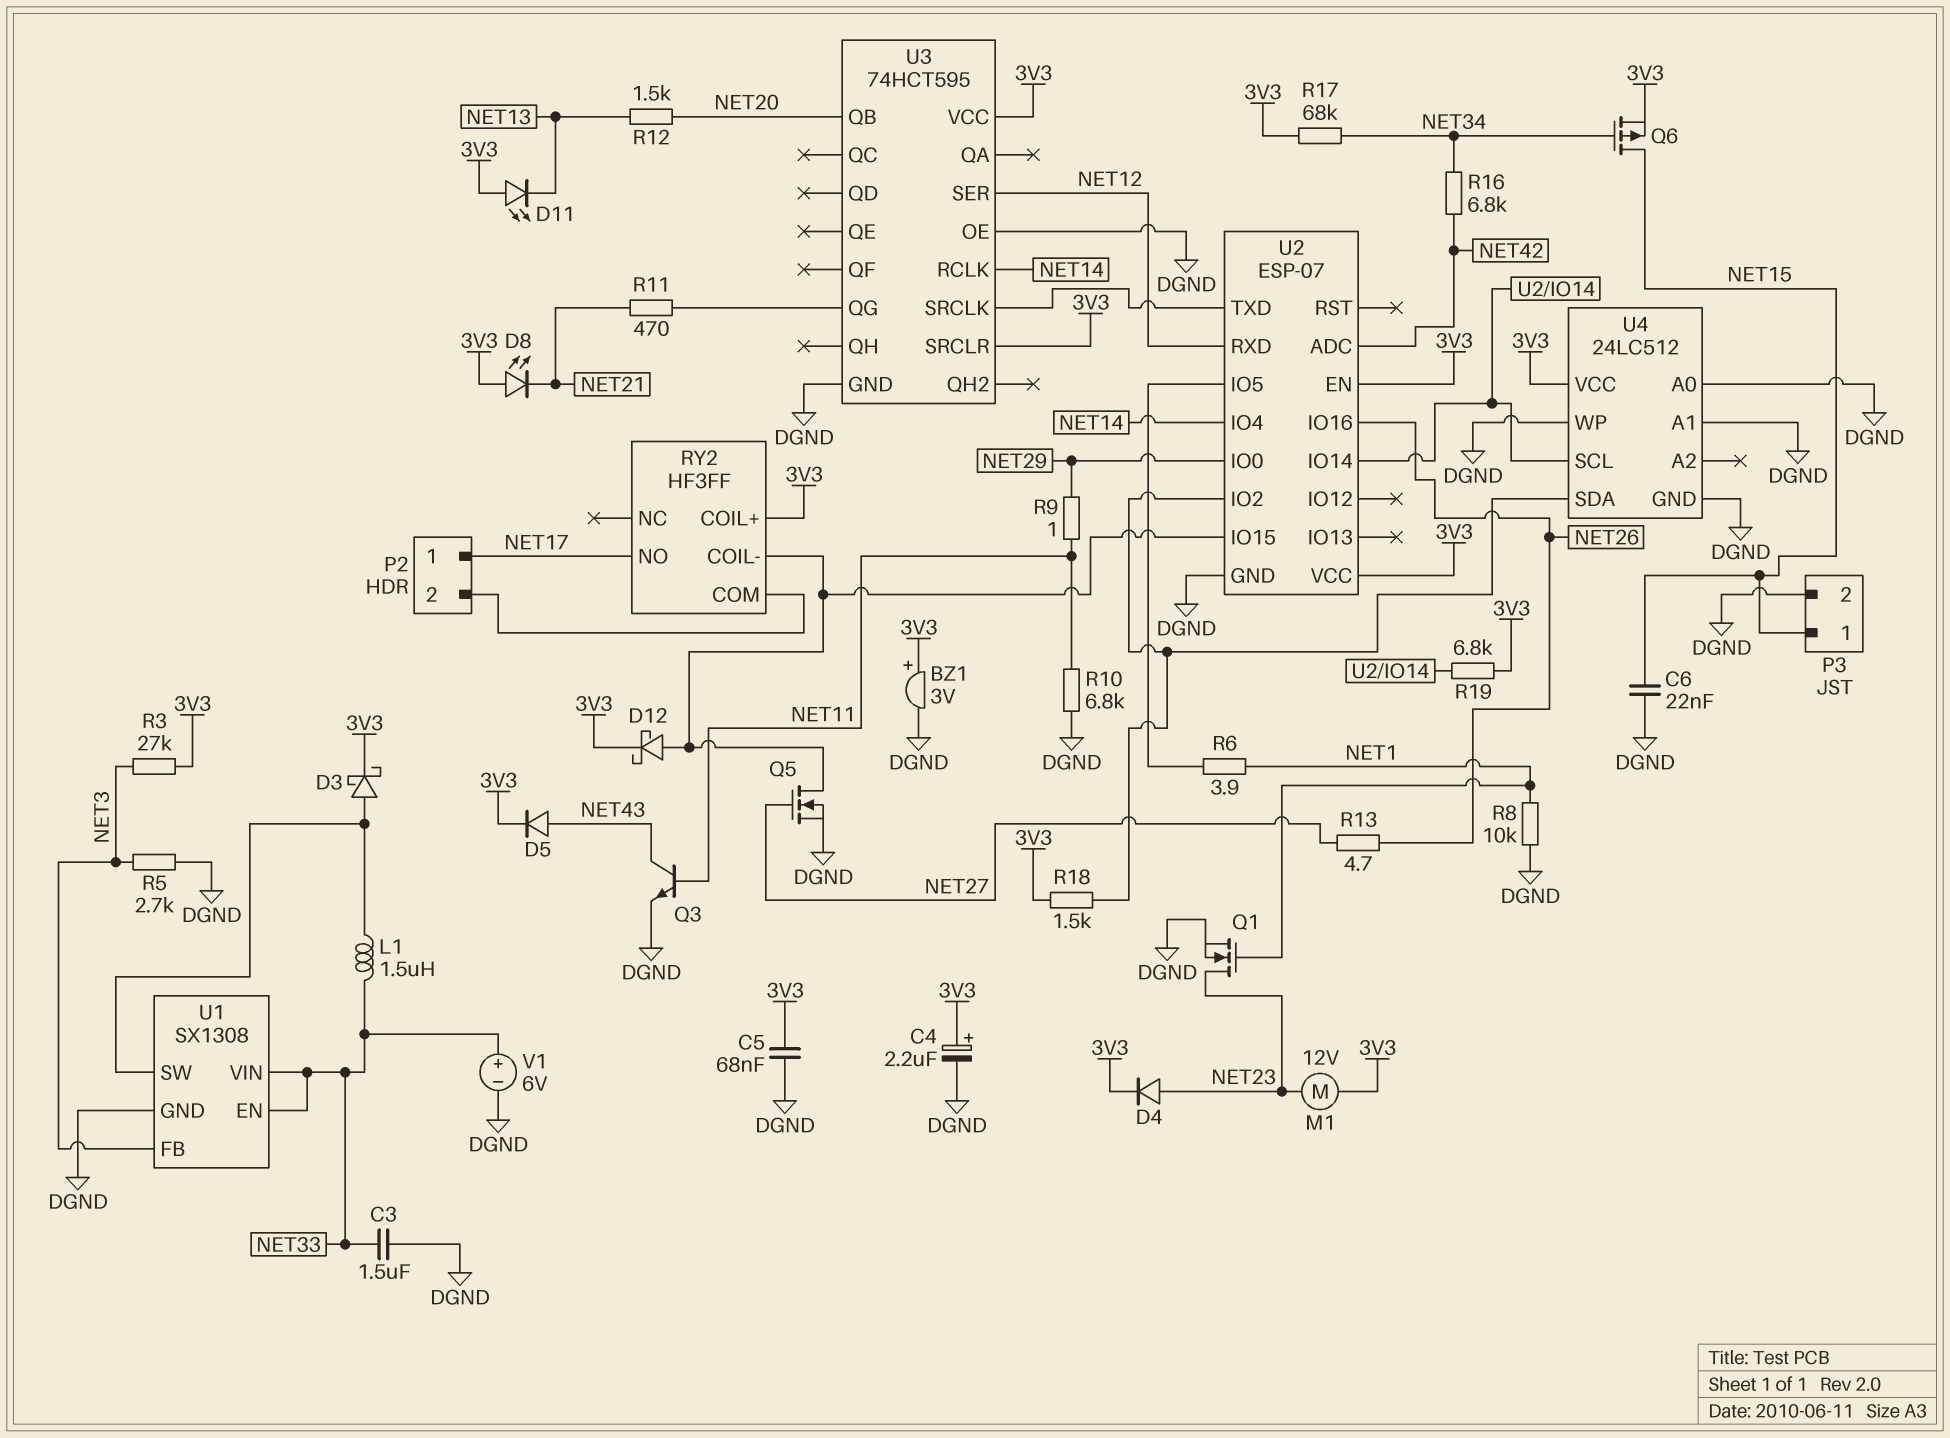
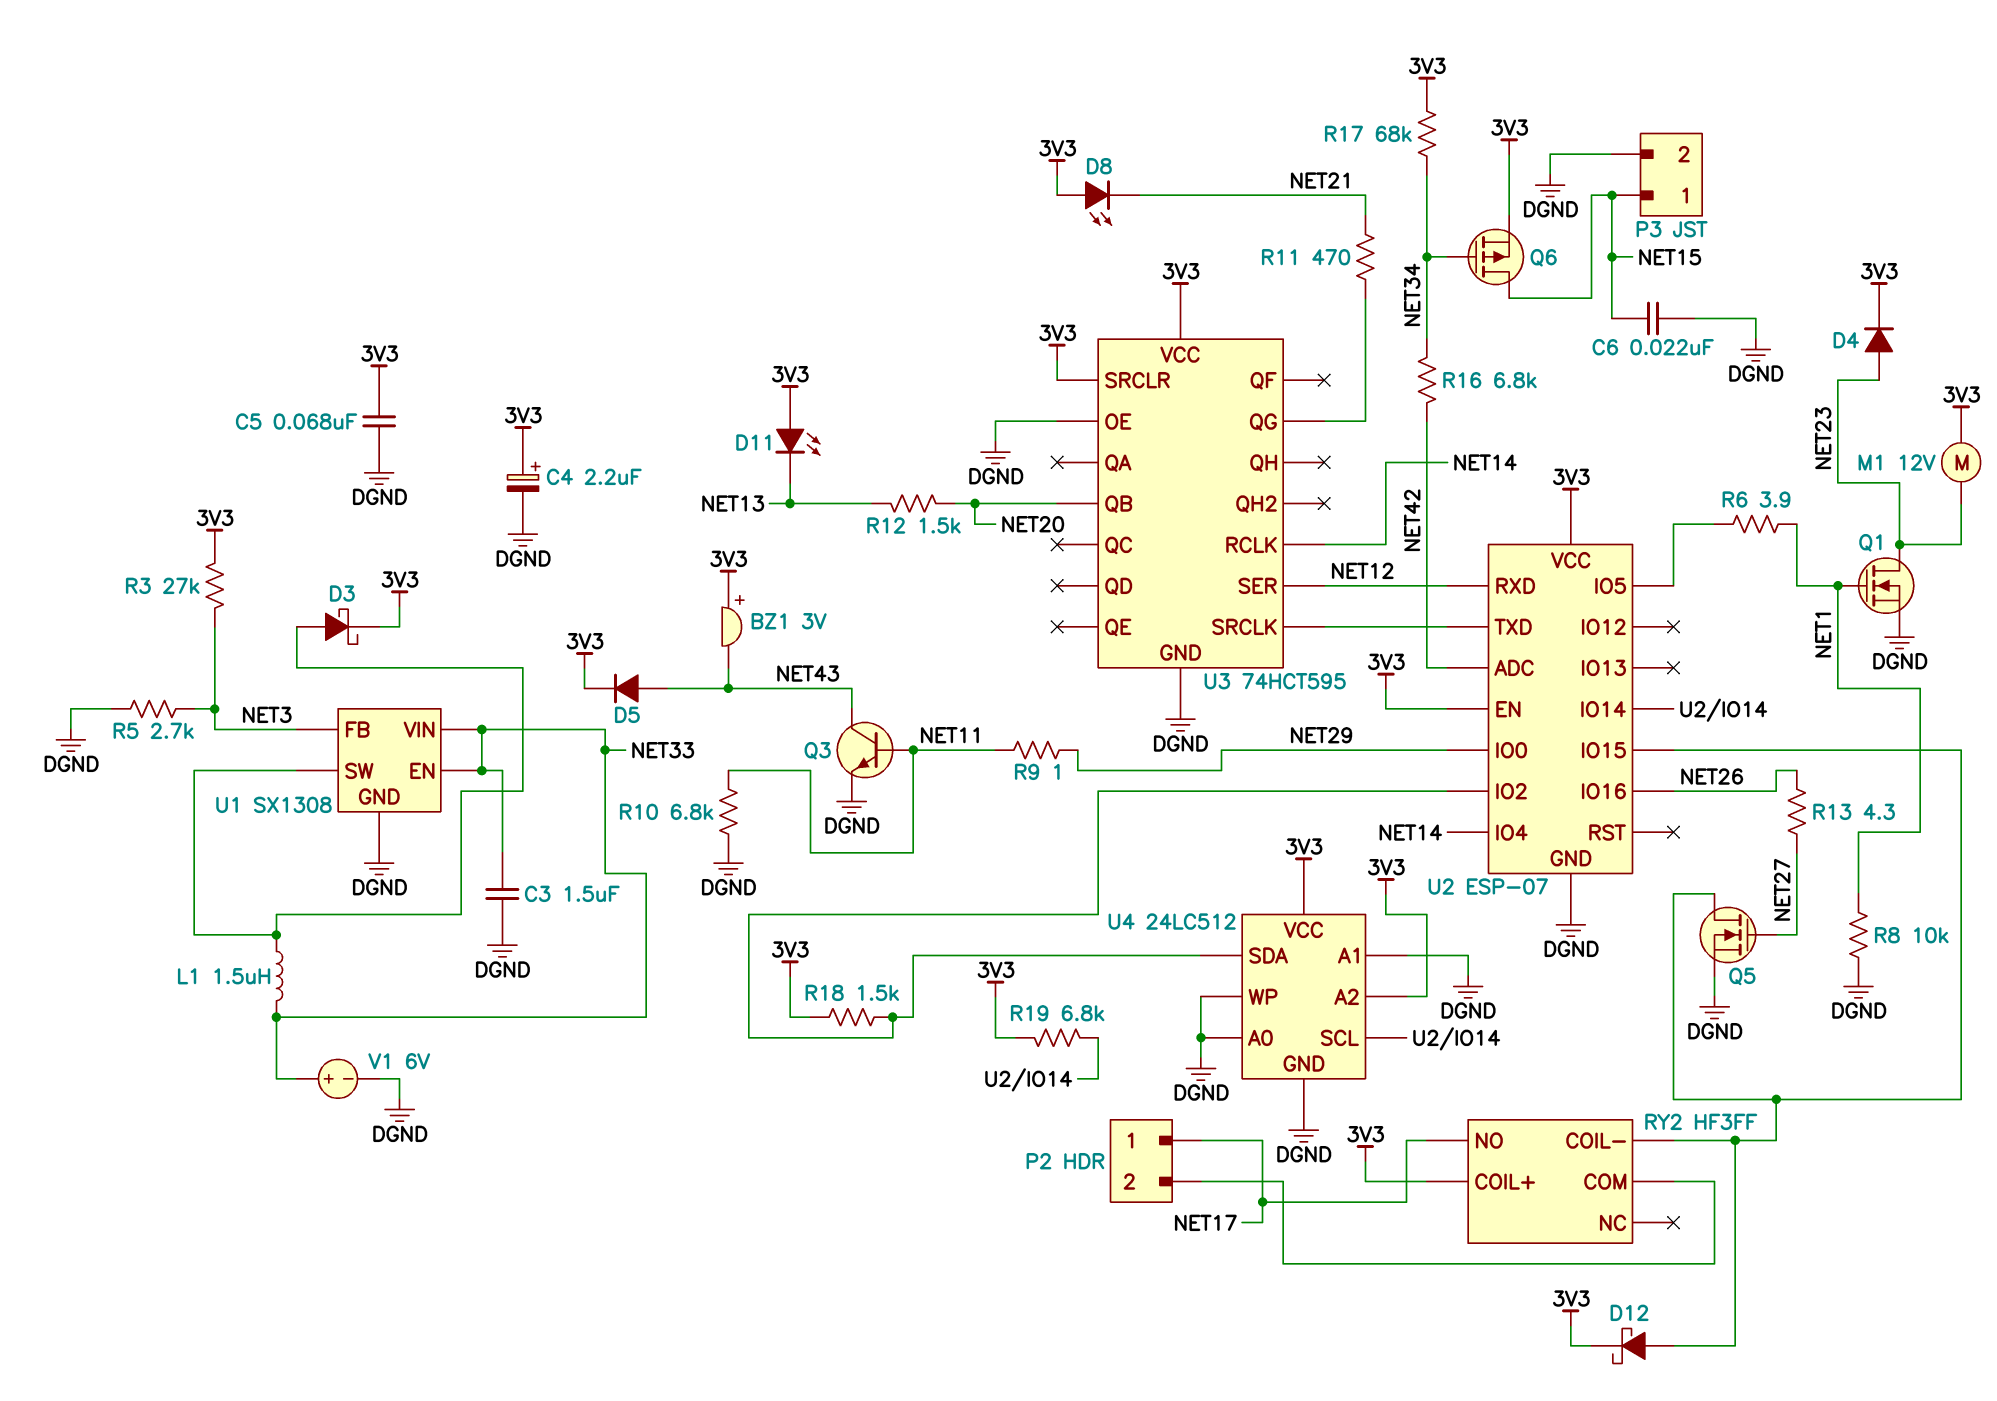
BZ1: buzzer 3V (plus 3V3, minus DGND) -> buzzer 3V (plus 3V3, minus NET43)
R13: 4.7 (NET26, NET27) -> 4.3 (NET26, NET27)
U4 pin A2: none -> 3V3

